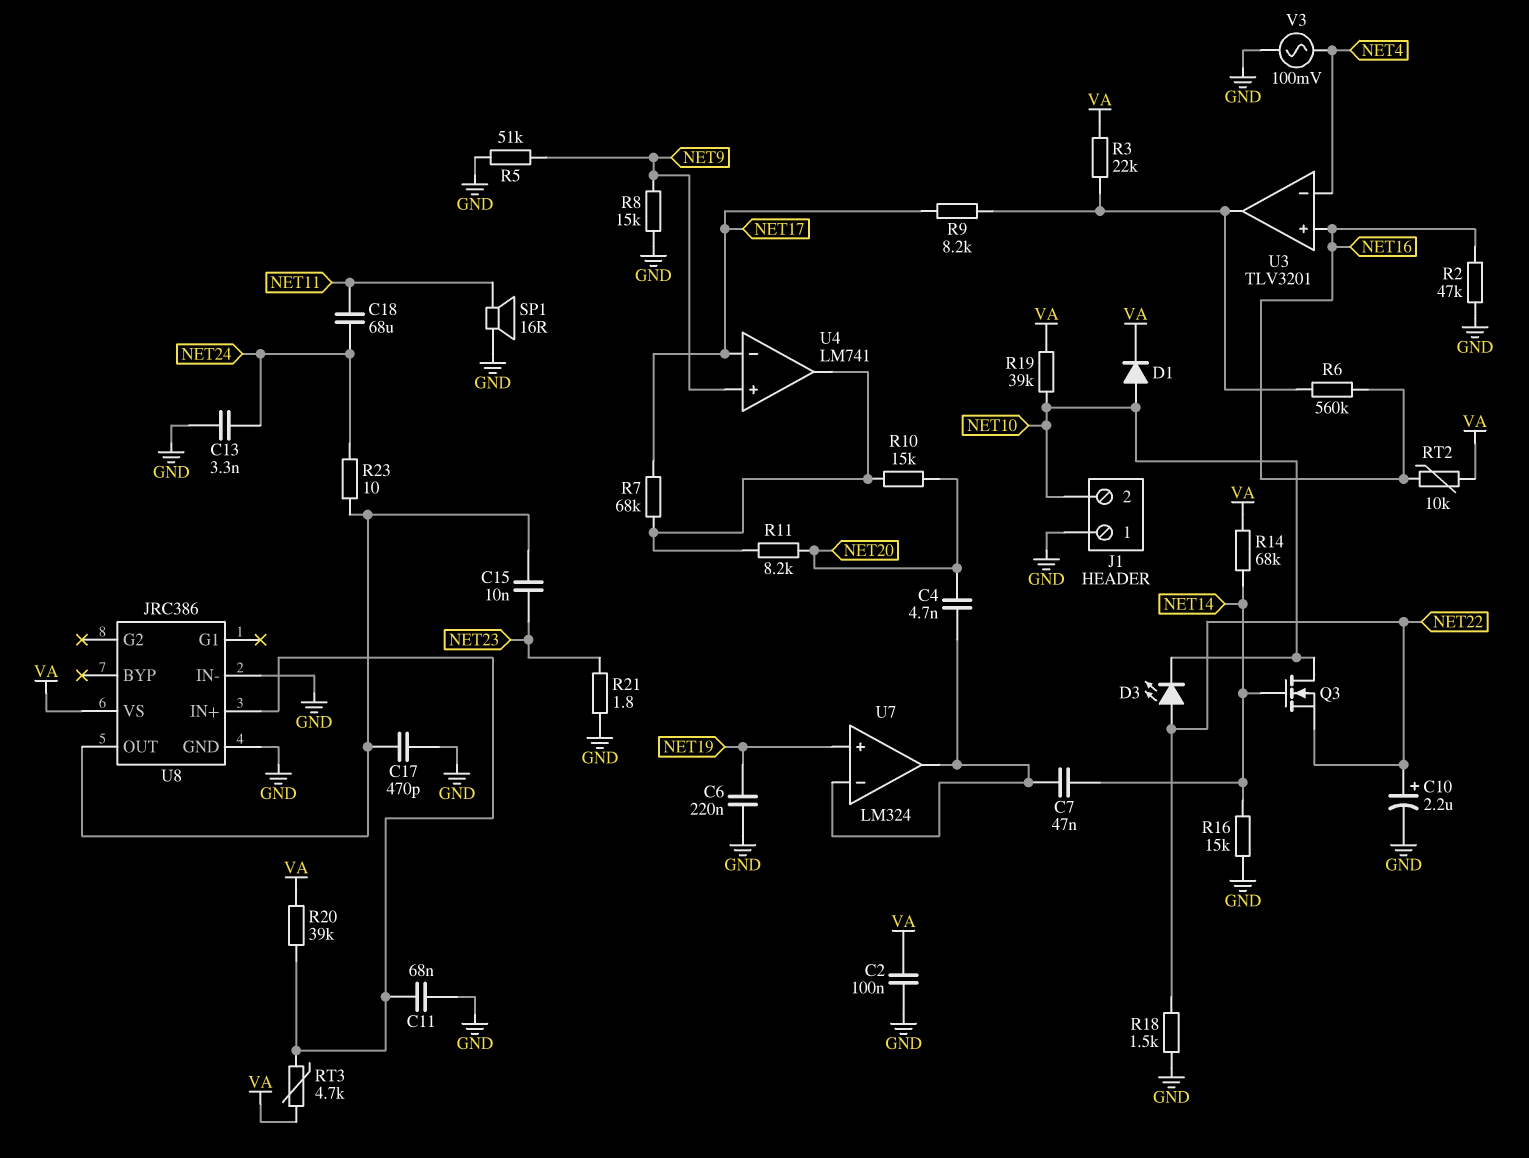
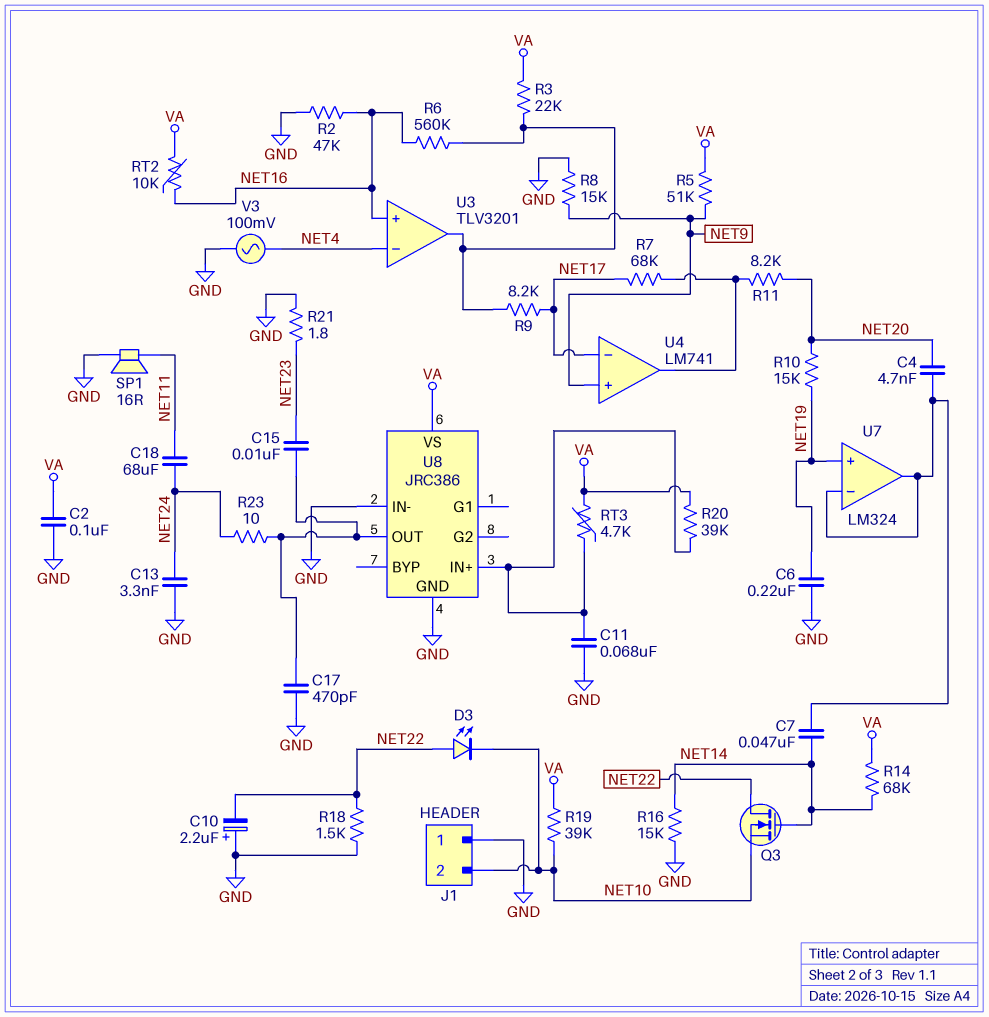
C10: 2.2uF (plus NET22, minus GND) -> 2.2uF (plus GND, minus NET22)
D1: diode (A NET10, K VA) -> none
Q3: NMOS (G NET14, D NET10, S NET22) -> NMOS (G NET14, D NET22, S NET10)
R5: 51k (GND, NET9) -> 51k (NET9, VA)
R10: 15k (NET20, U4/out) -> 15k (NET19, NET20)

